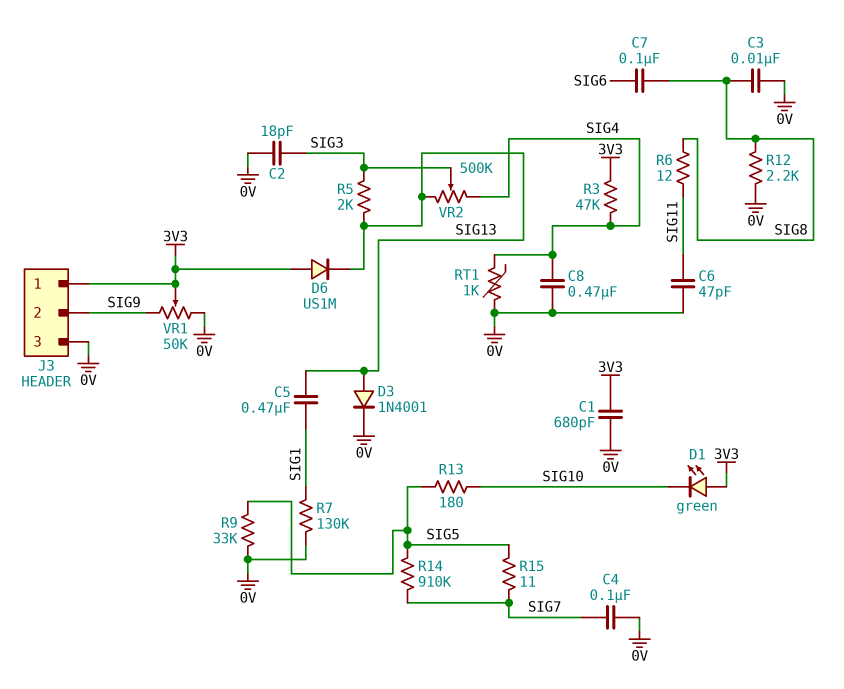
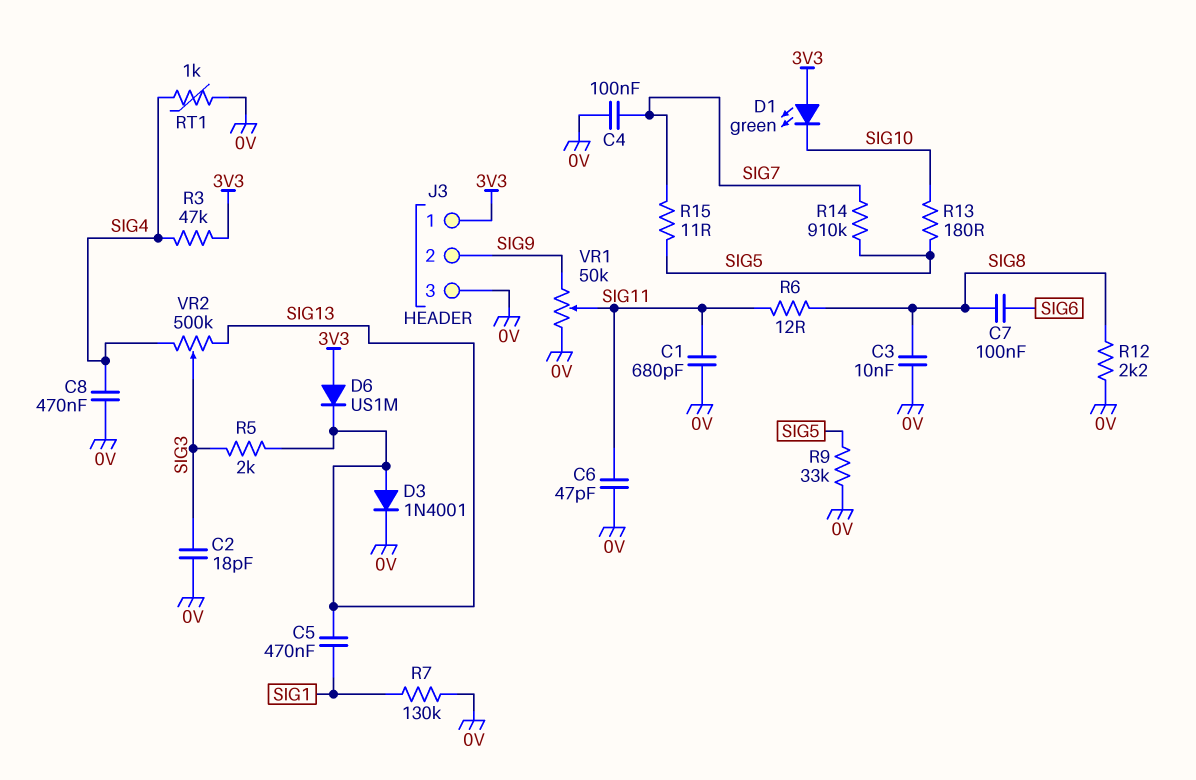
C1: 680pF (0V, 3V3) -> 680pF (0V, SIG11)
VR1: 50k (0V, SIG9, wiper 3V3) -> 50k (0V, SIG9, wiper SIG11)

